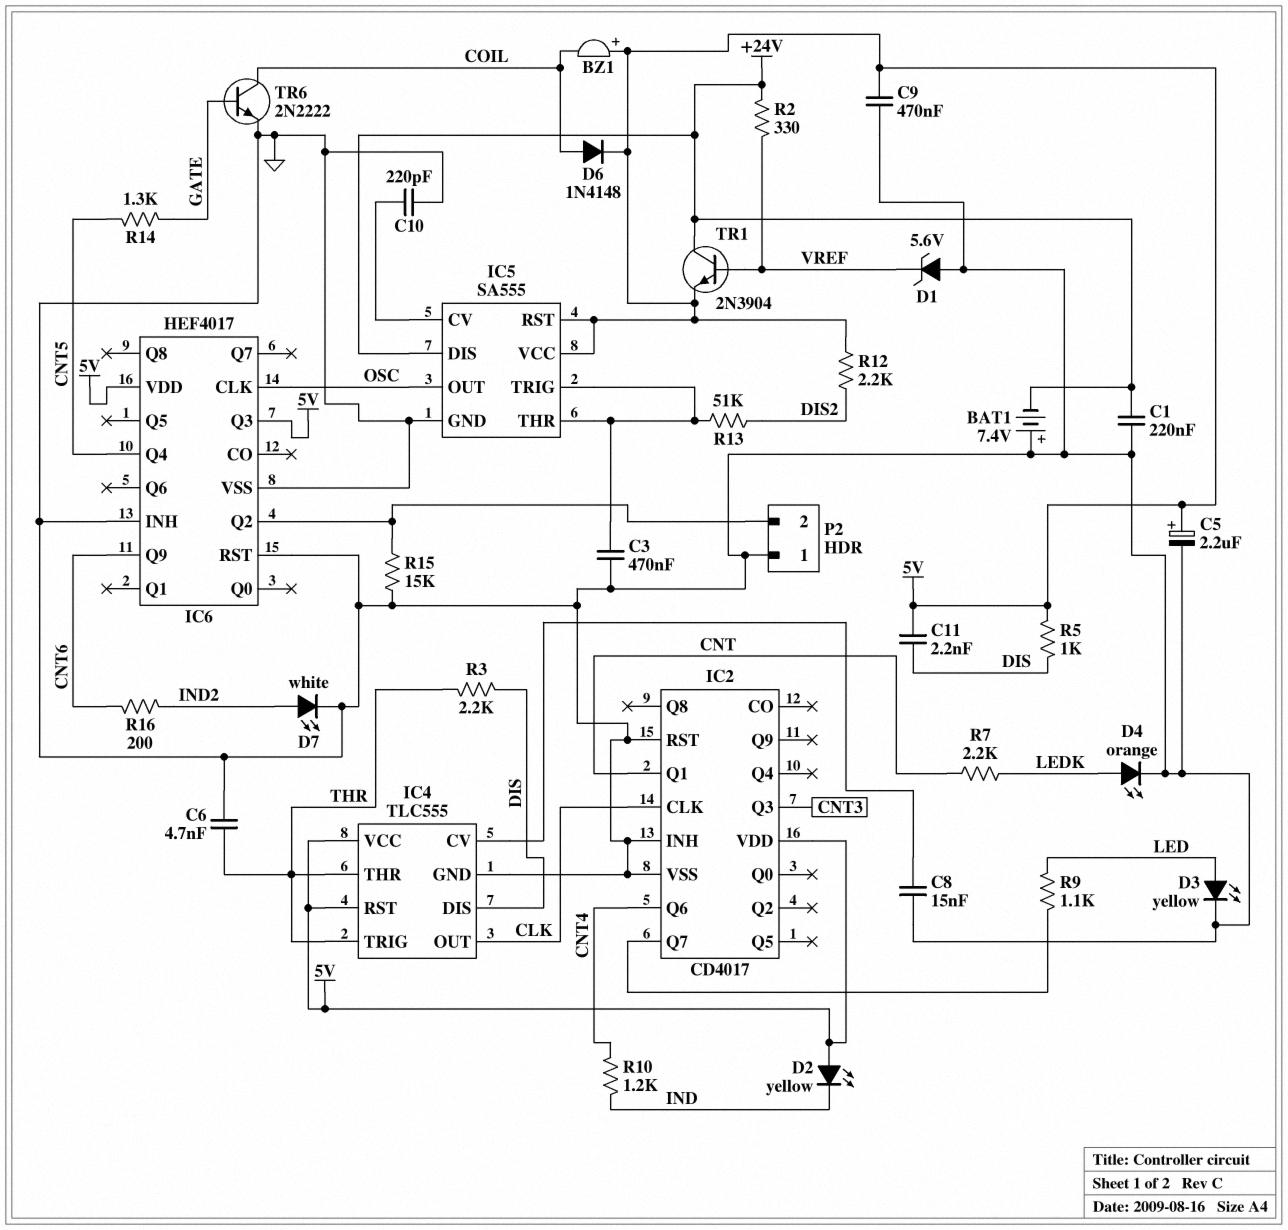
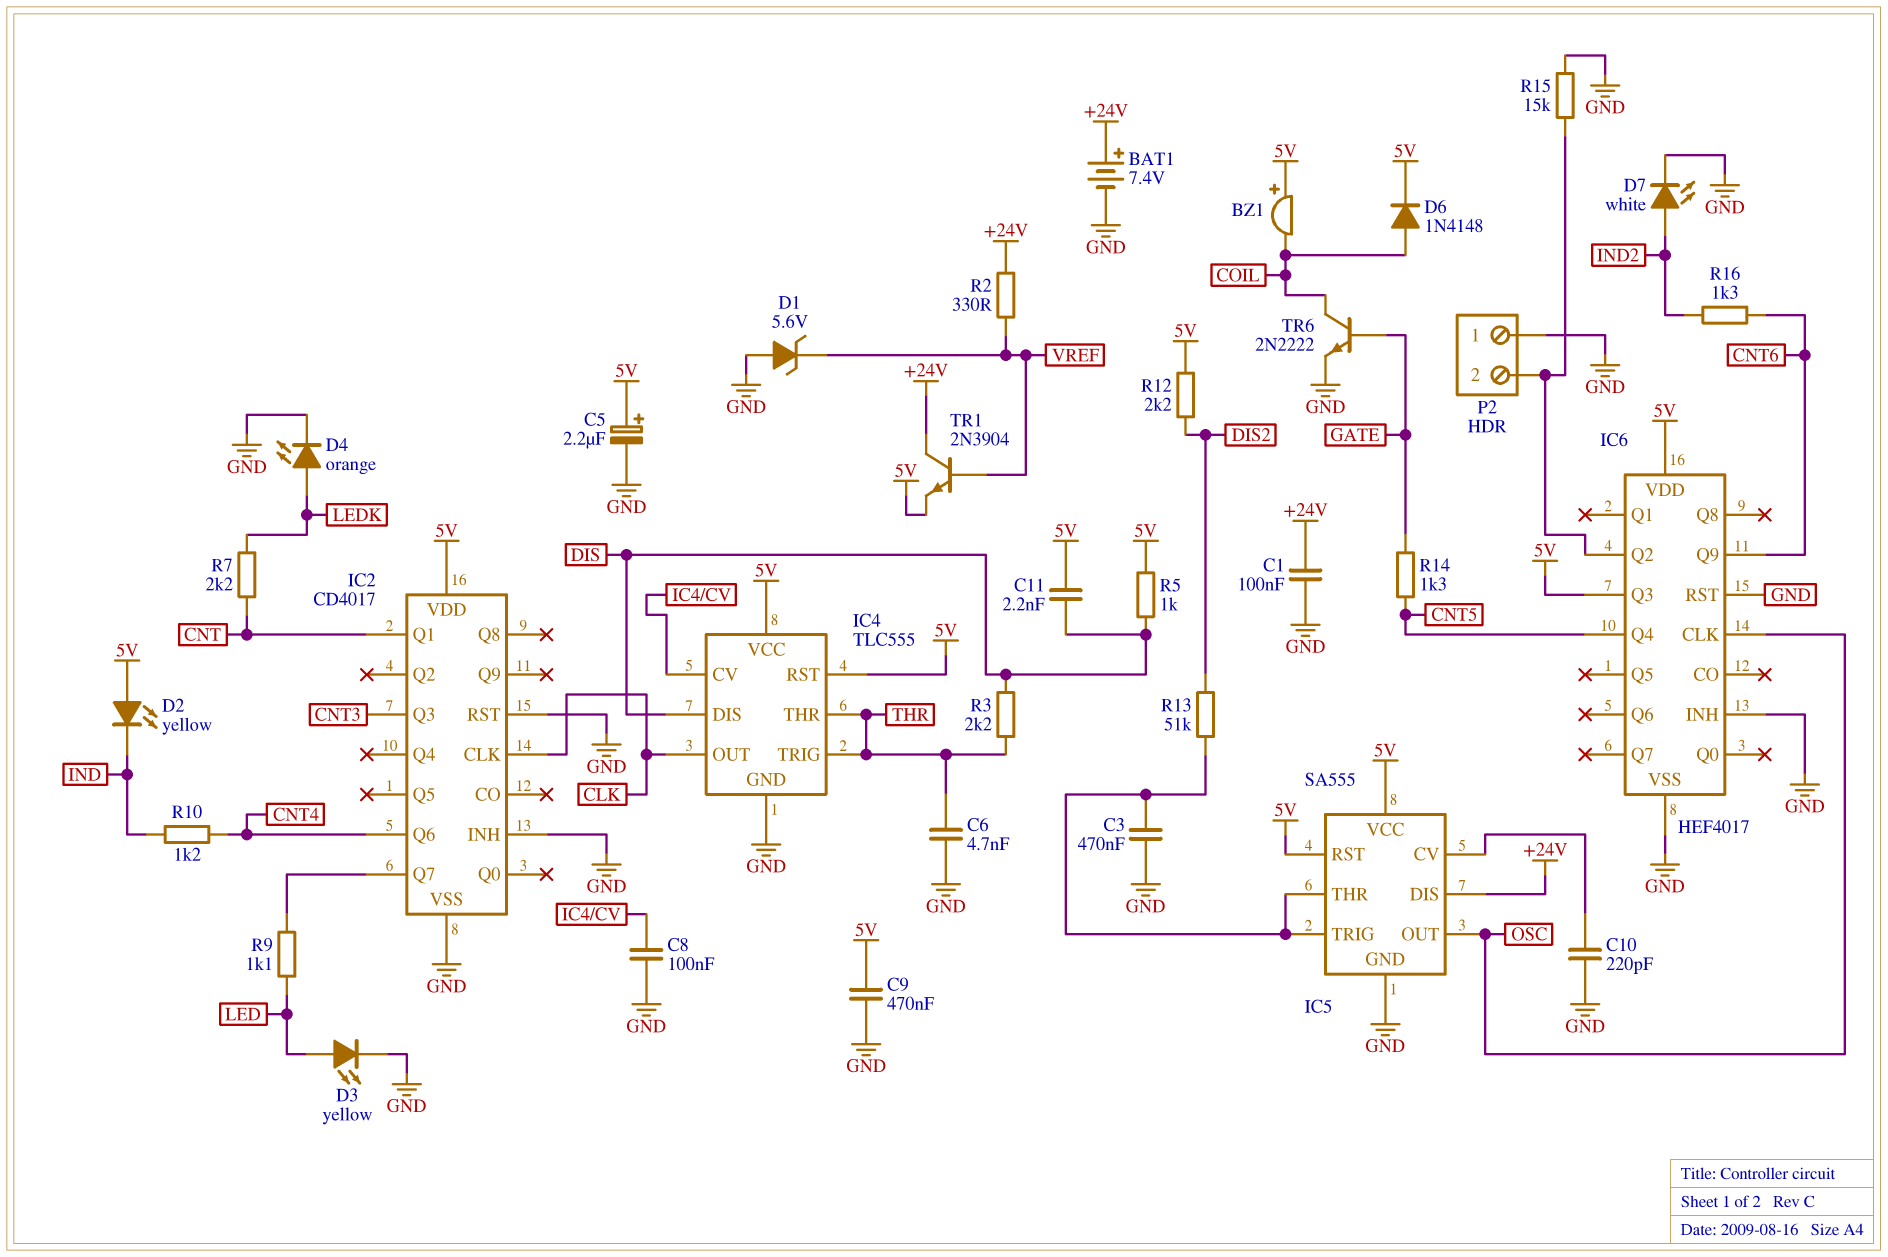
BAT1: 7.4V (plus GND, minus +24V) -> 7.4V (plus +24V, minus GND)
C1: 220nF (+24V, GND) -> 100nF (+24V, GND)
C8: 15nF (GND, IC4/CV) -> 100nF (GND, IC4/CV)
R16: 200 (CNT6, IND2) -> 1.3k (CNT6, IND2)

